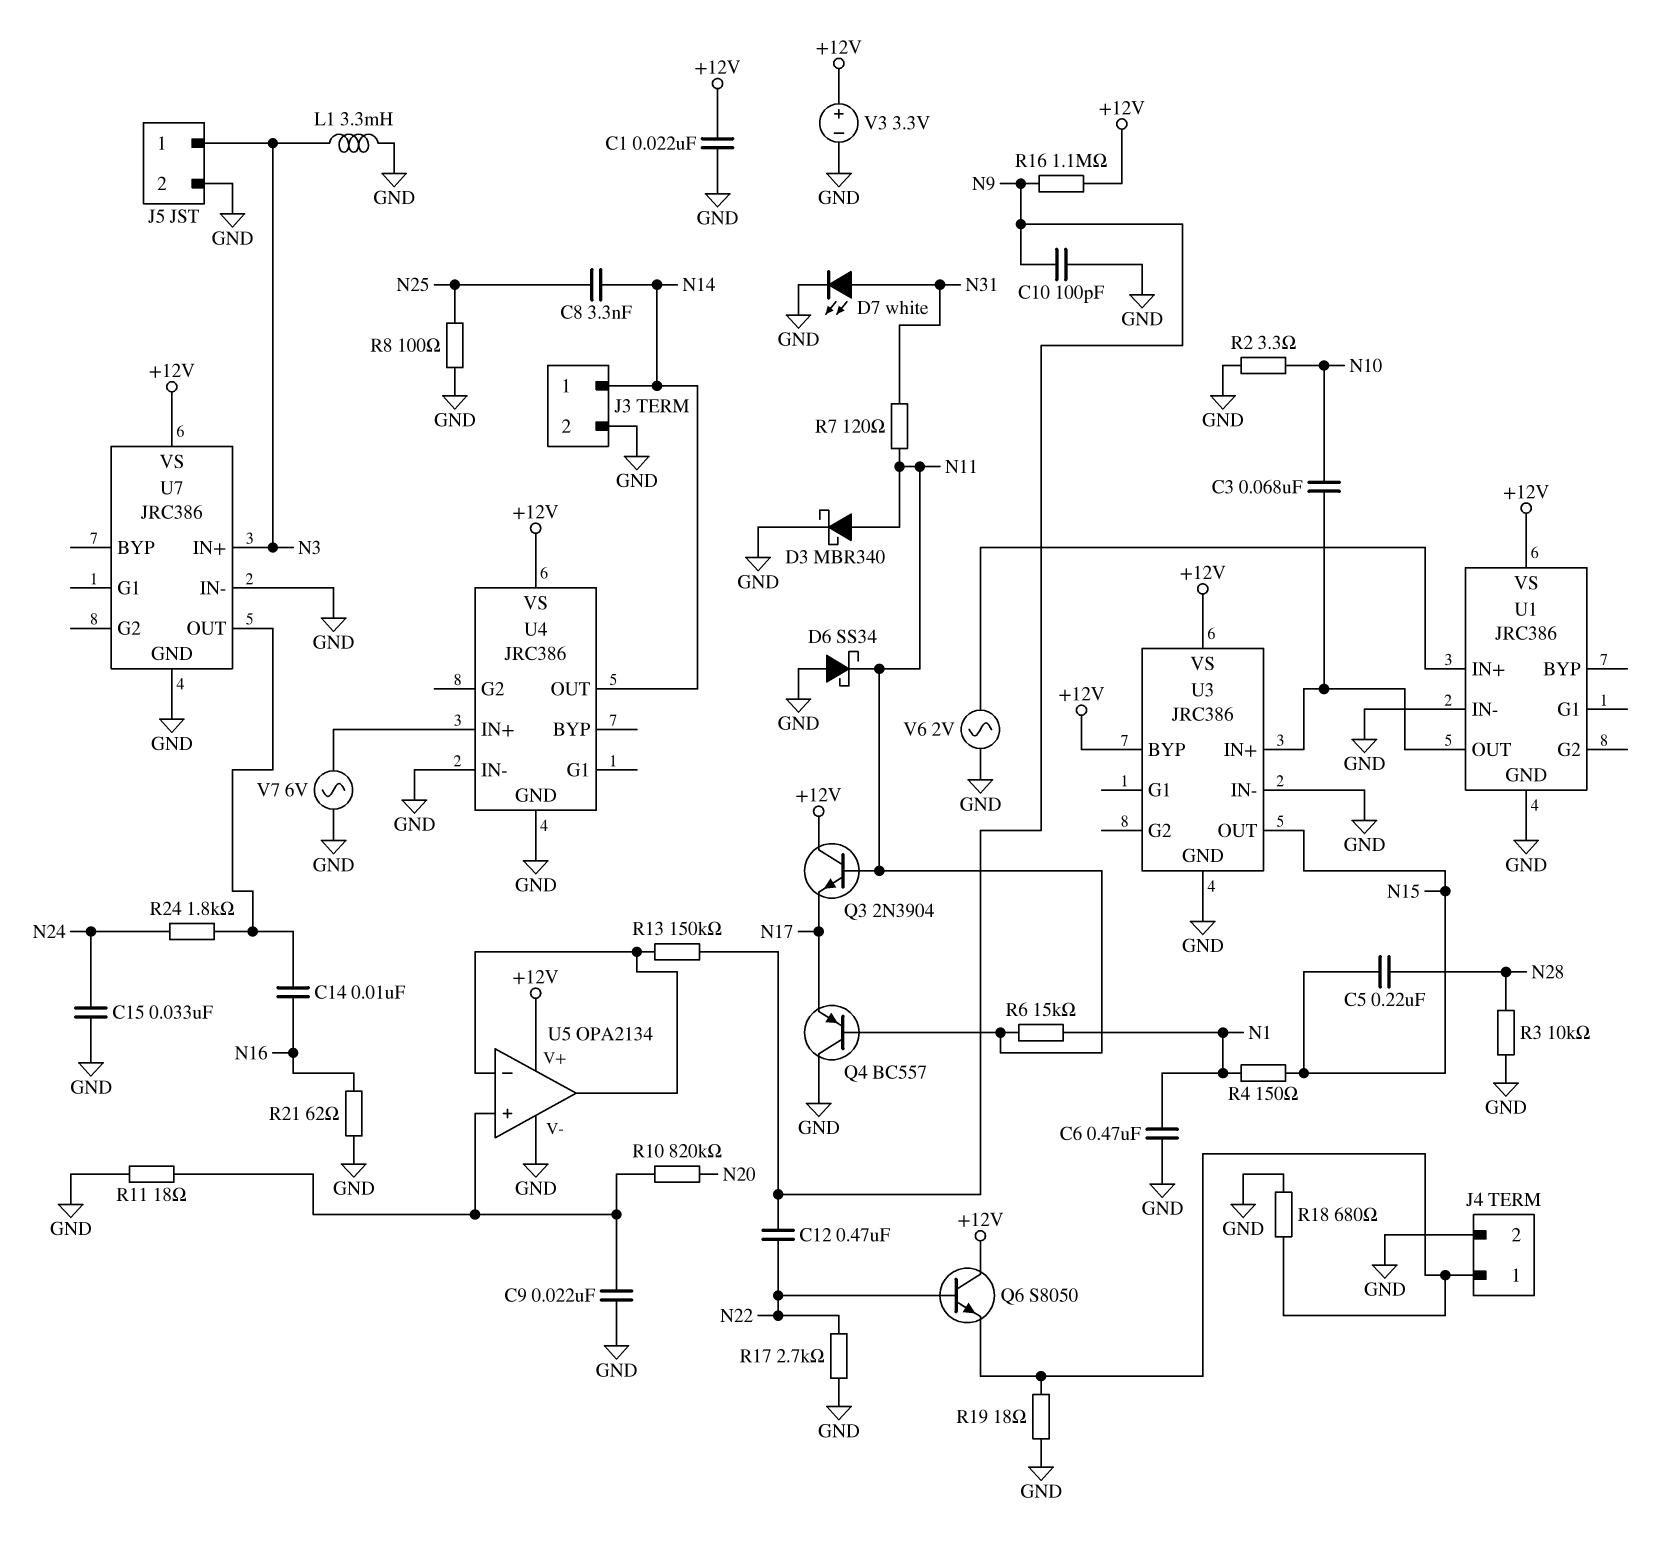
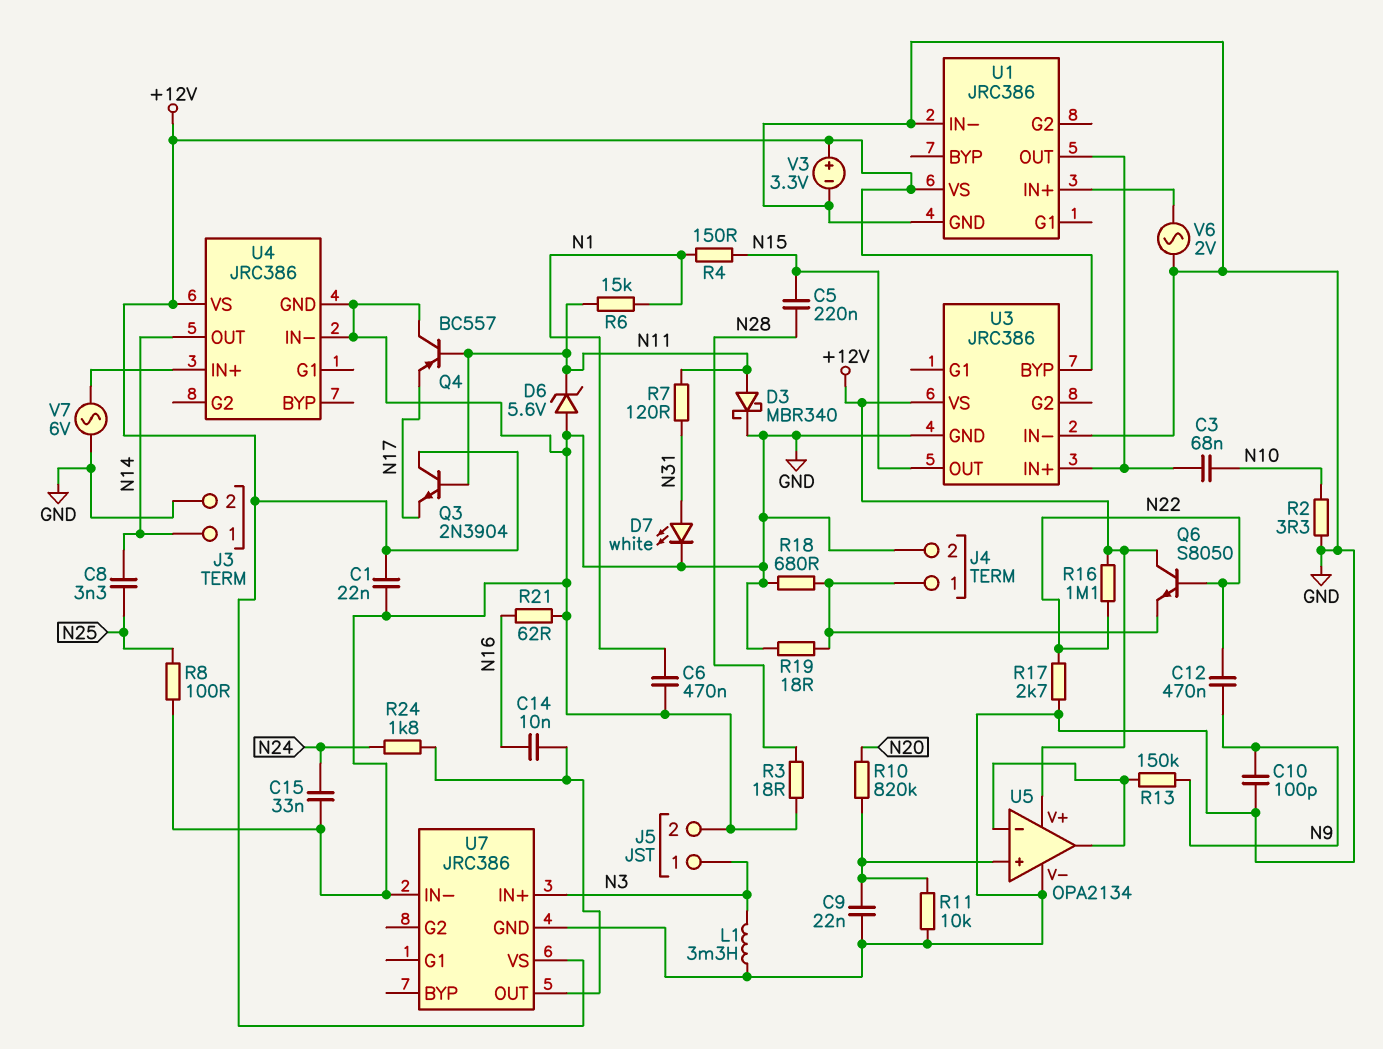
D6: schottky SS34 (A GND, K N11) -> zener 5.6V (A GND, K N11)
R3: 10k (GND, N28) -> 18 (GND, N28)
R11: 18 (GND, U5/in+) -> 10k (GND, U5/in+)
R16: 1.1M (+12V, N9) -> 1.1M (+12V, N22)

